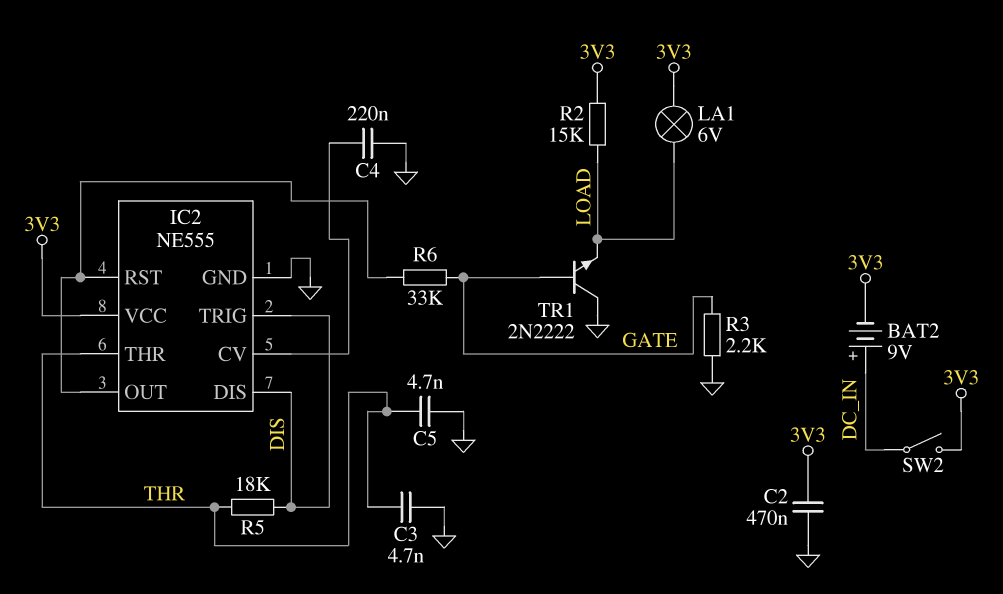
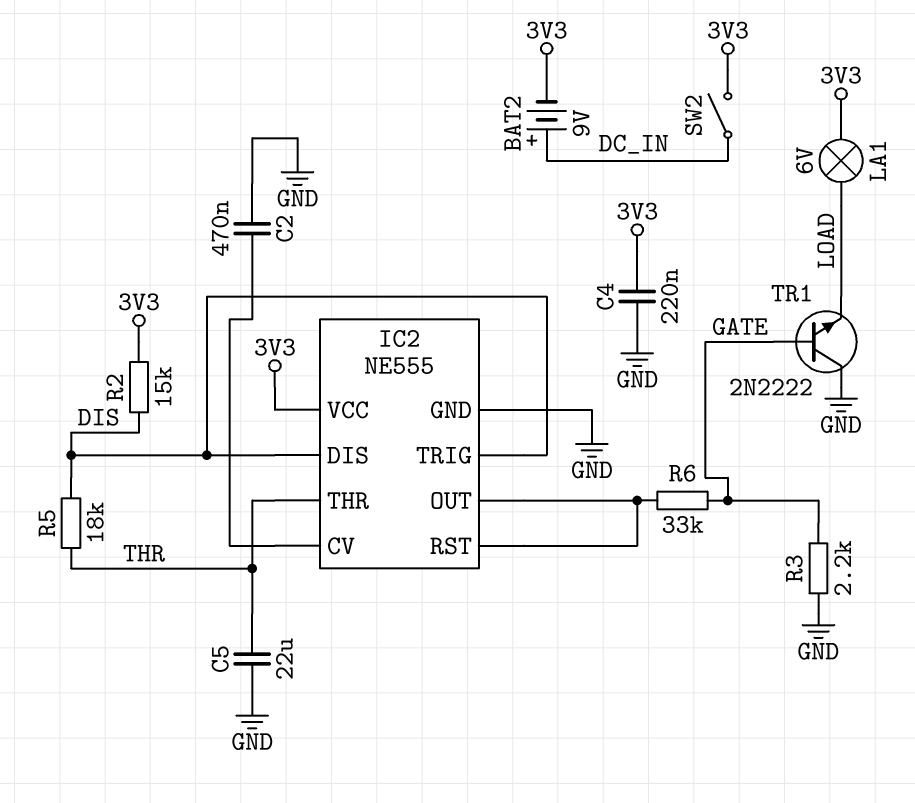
C2: 470nF (3V3, GND) -> 470nF (GND, IC2/CV)
C3: 4.7nF (GND, THR) -> none
C4: 220nF (GND, IC2/CV) -> 220nF (3V3, GND)
C5: 4.7nF (GND, THR) -> 22uF (GND, THR)
R2: 15k (3V3, LOAD) -> 15k (3V3, DIS)

